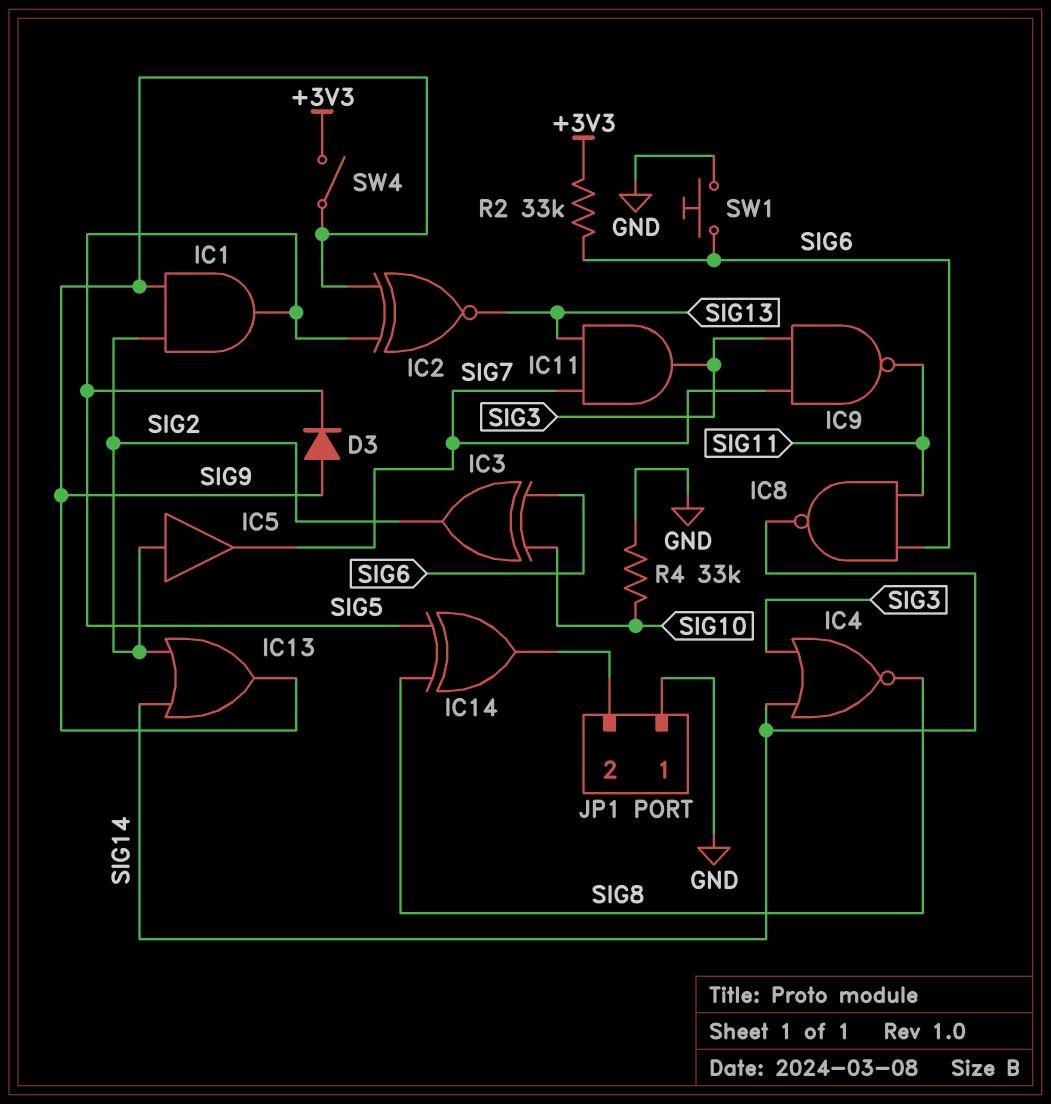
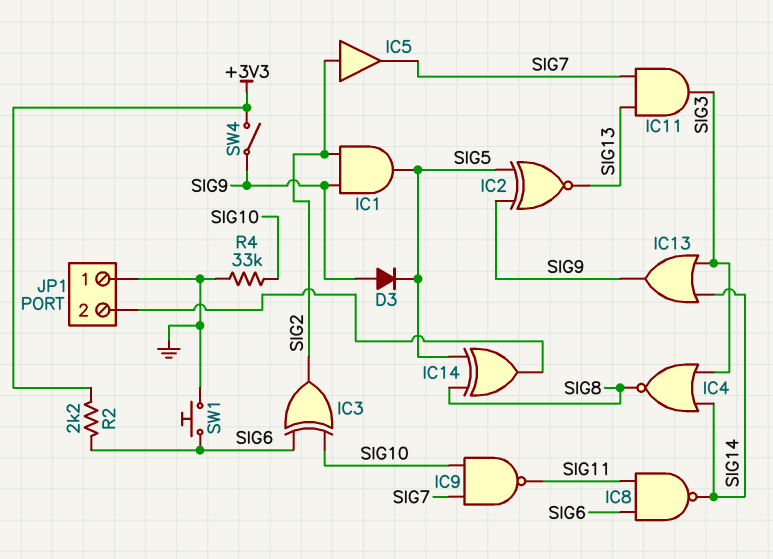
IC9: NAND (in SIG3, in SIG7, out SIG11) -> NAND (in SIG7, in SIG10, out SIG11)
IC13: OR (in SIG2, in SIG14, out SIG9) -> OR (in SIG3, in SIG14, out SIG9)
R2: 33k (+3V3, SIG6) -> 2.2k (+3V3, SIG6)

